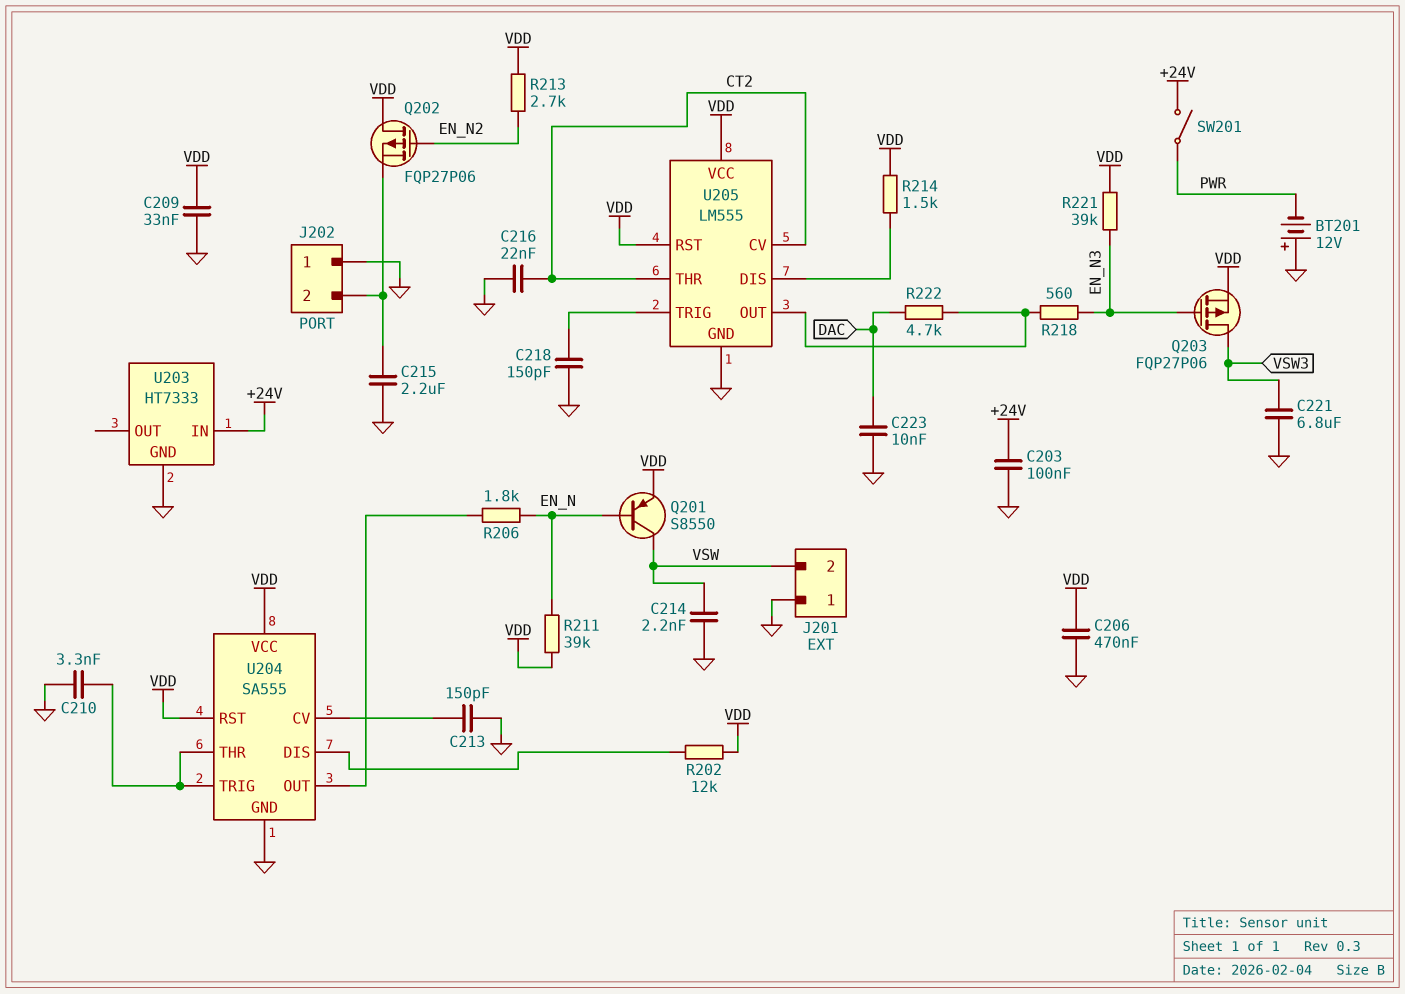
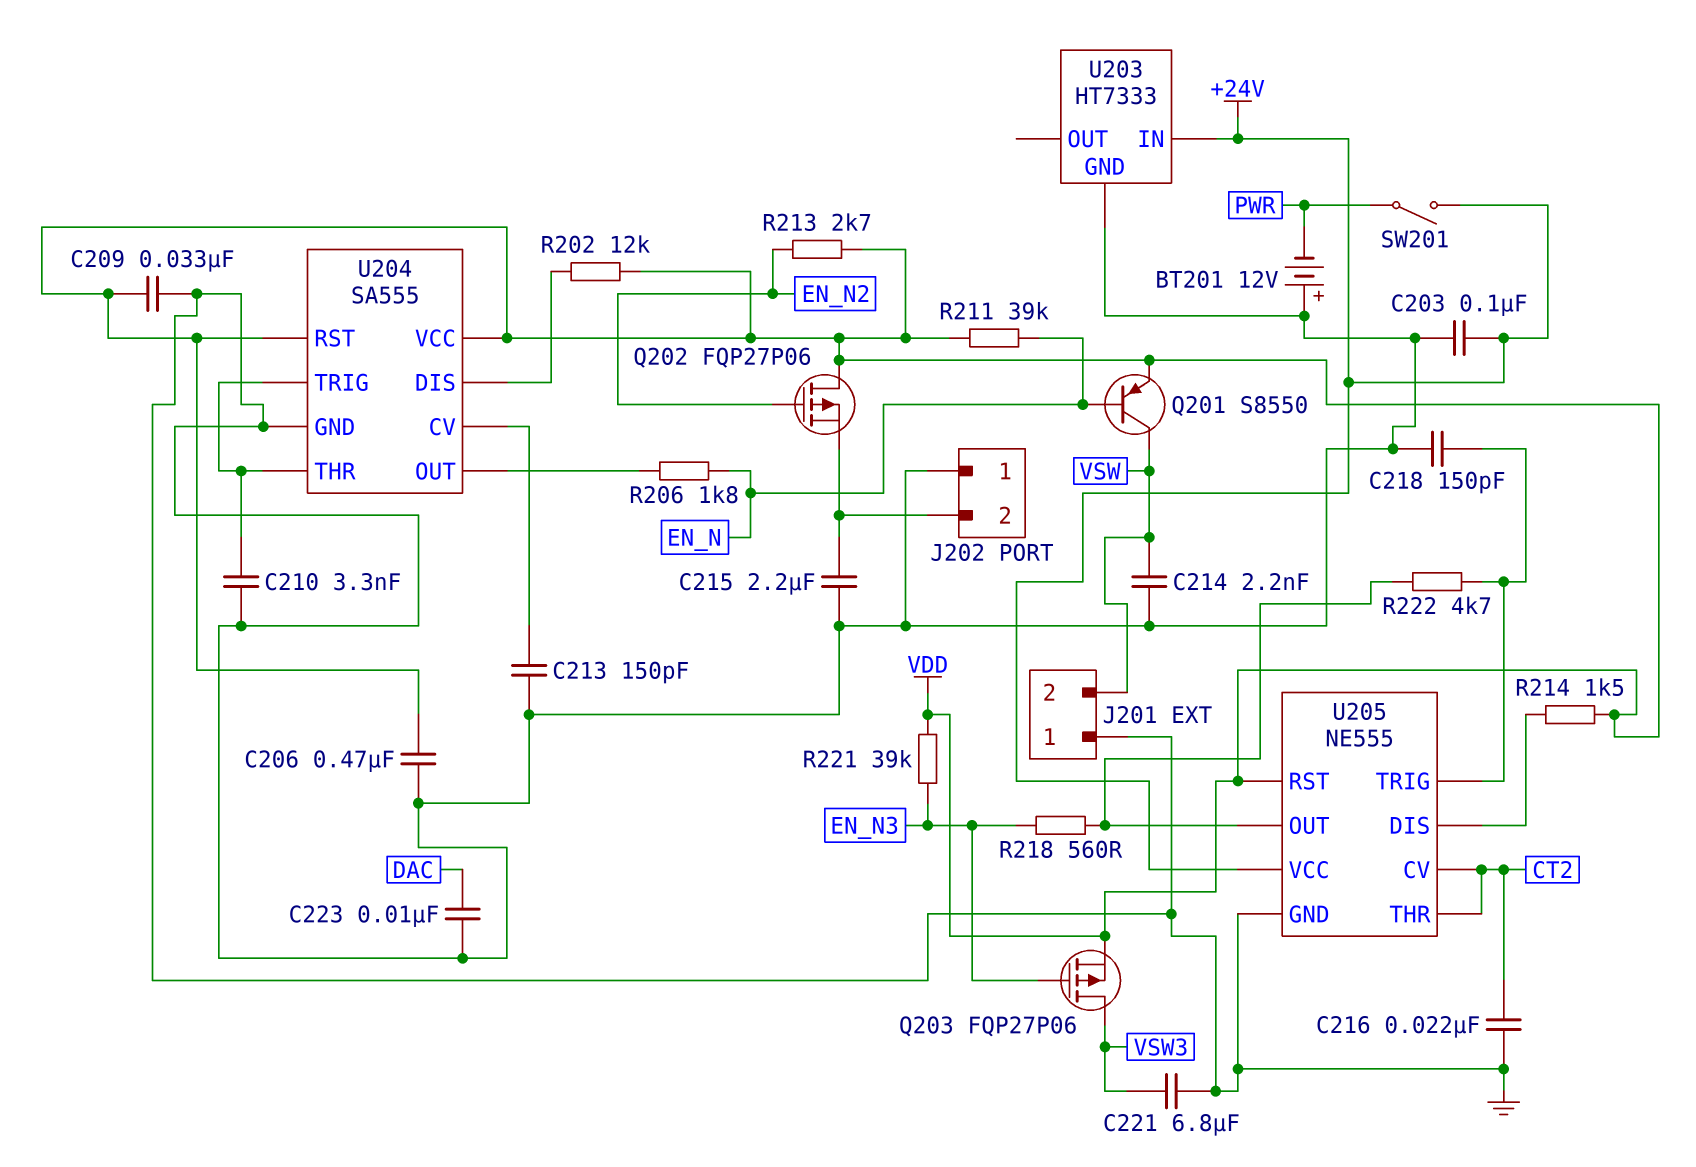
R222: 4.7k (DAC, U205/OUT) -> 4.7k (U205/OUT, U205/TRIG)
U205: LM555 -> NE555
U205 pin VCC: VDD -> +24V

